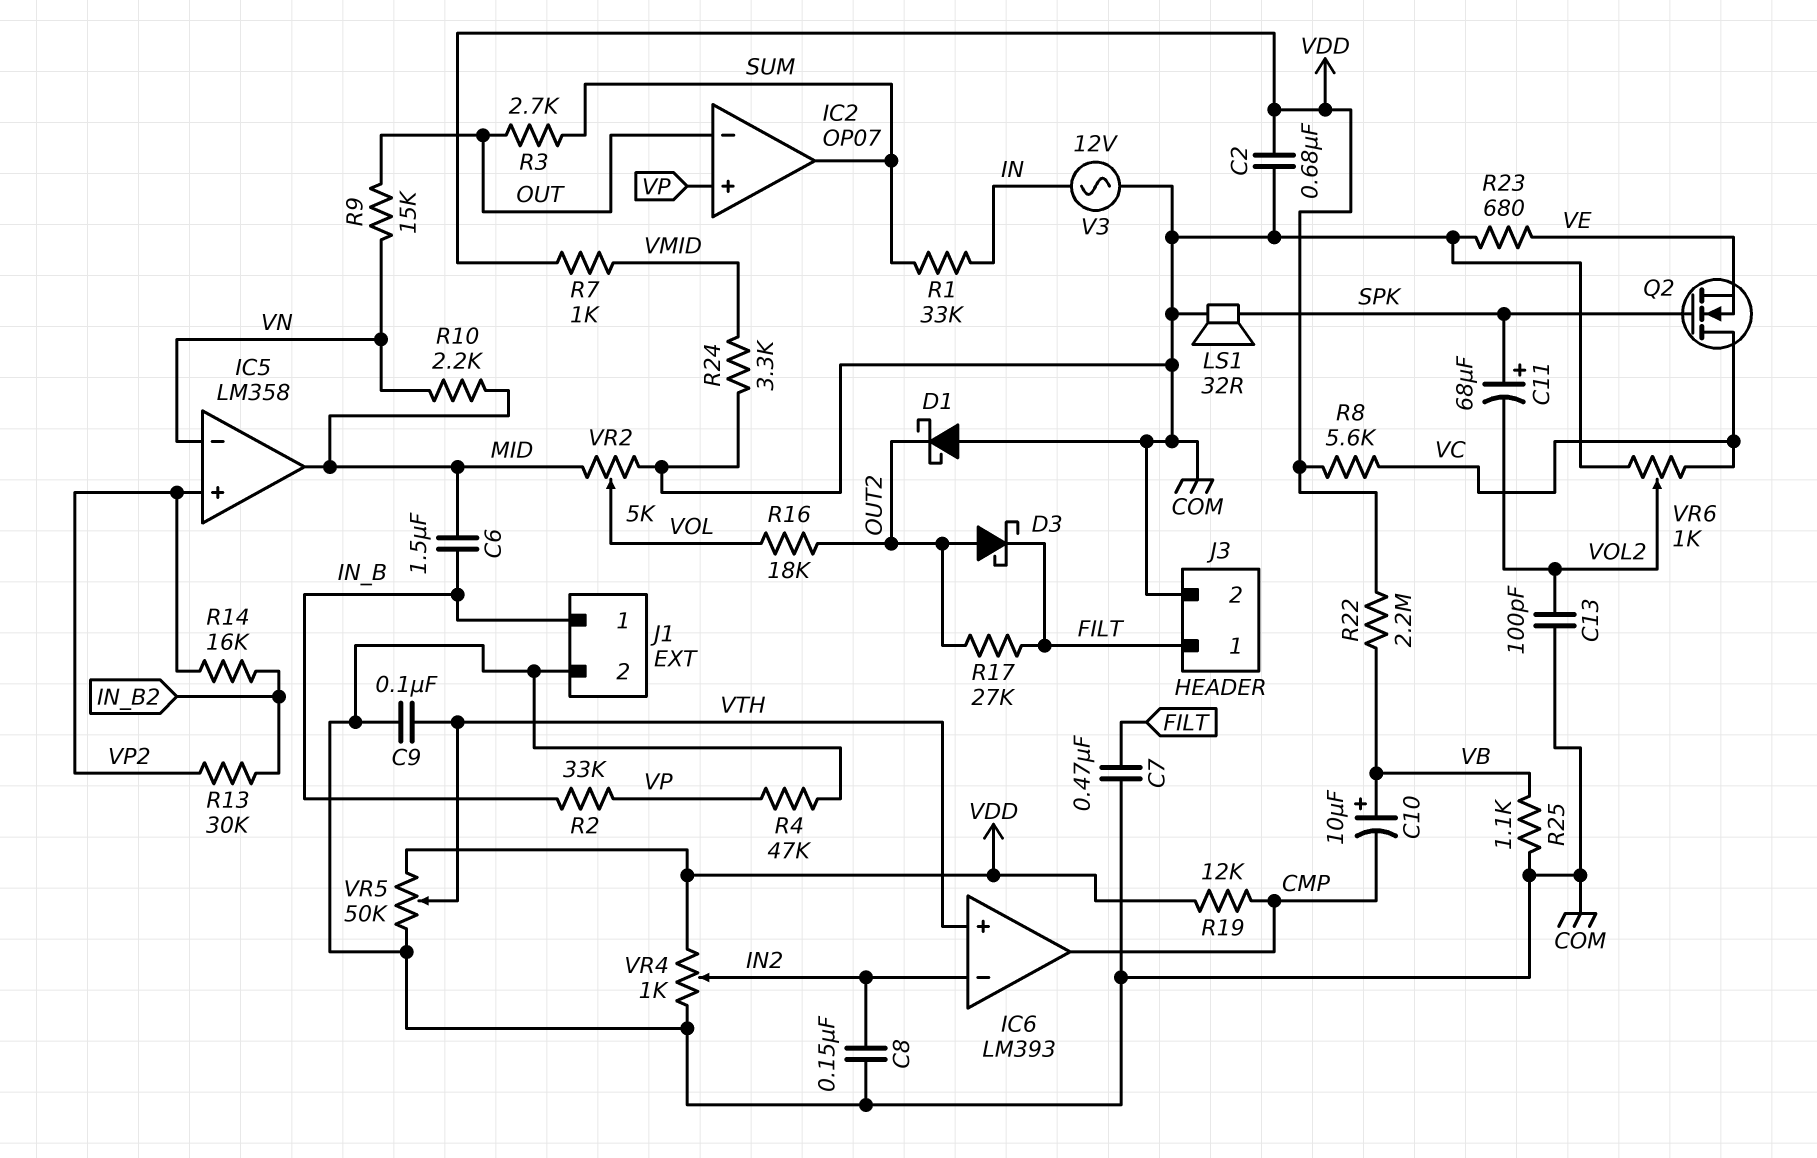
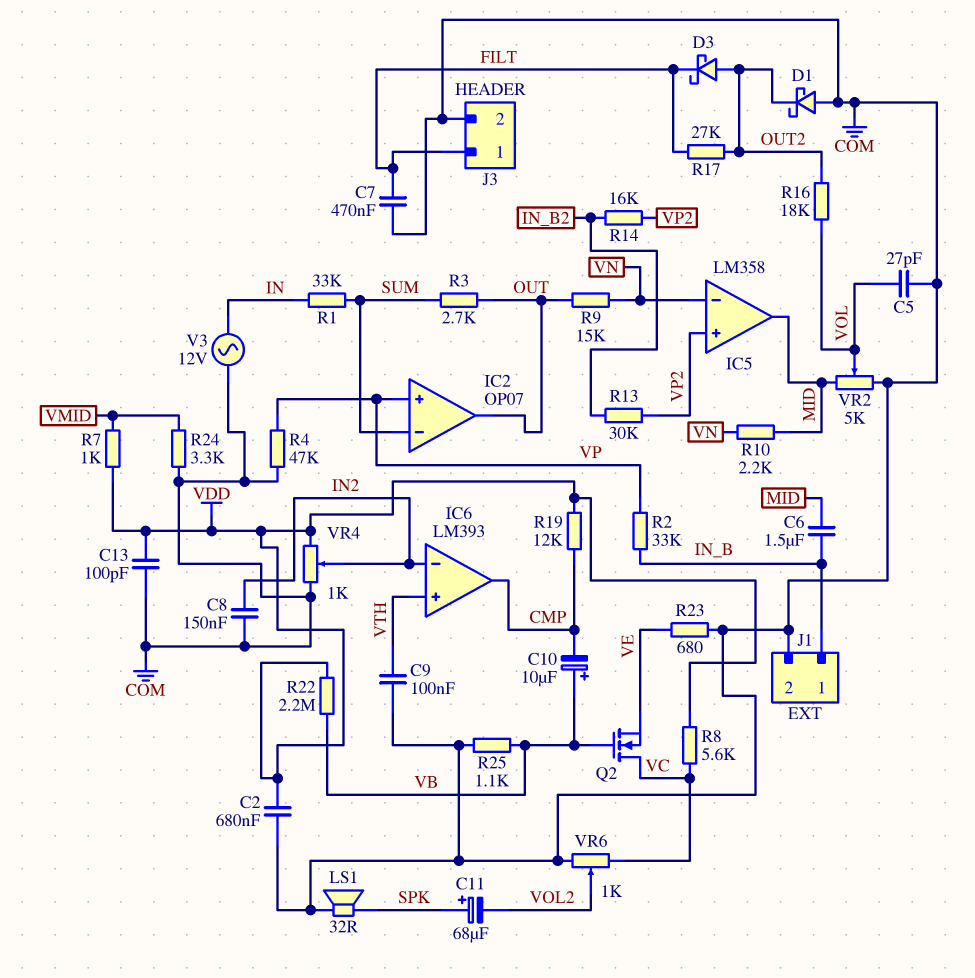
C5: none -> 27pF (COM, VOL)
C13: 100pF (COM, VOL2) -> 100pF (COM, VDD)
IC2 pin in-: OUT -> SUM
IC2 pin out: SUM -> OUT
Q2: NMOS (G SPK, D VC, S VE) -> NMOS (G VB, D VC, S VE)
VR5: 50k (COM, VDD, wiper VTH) -> none

